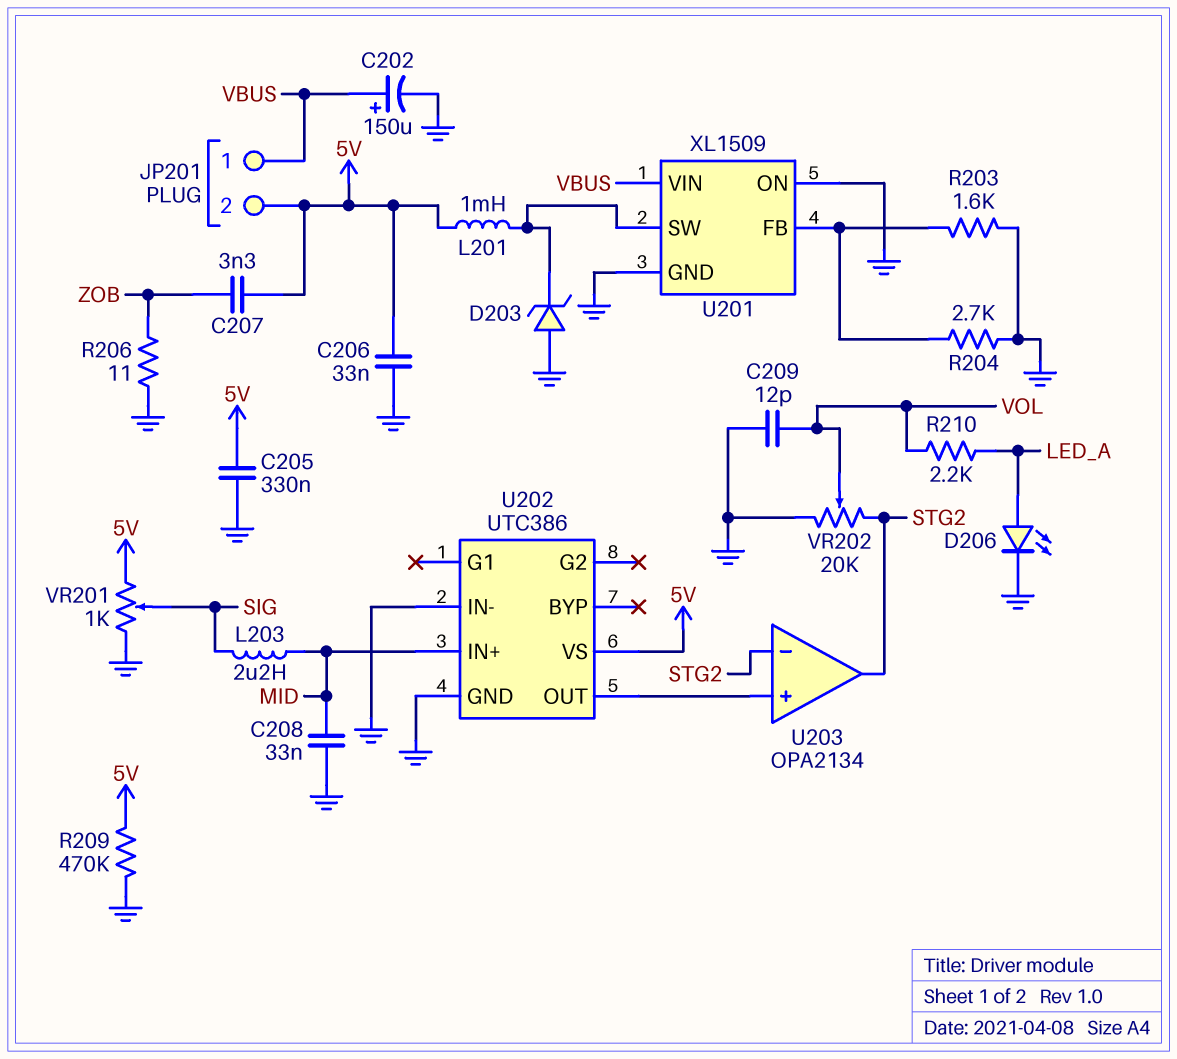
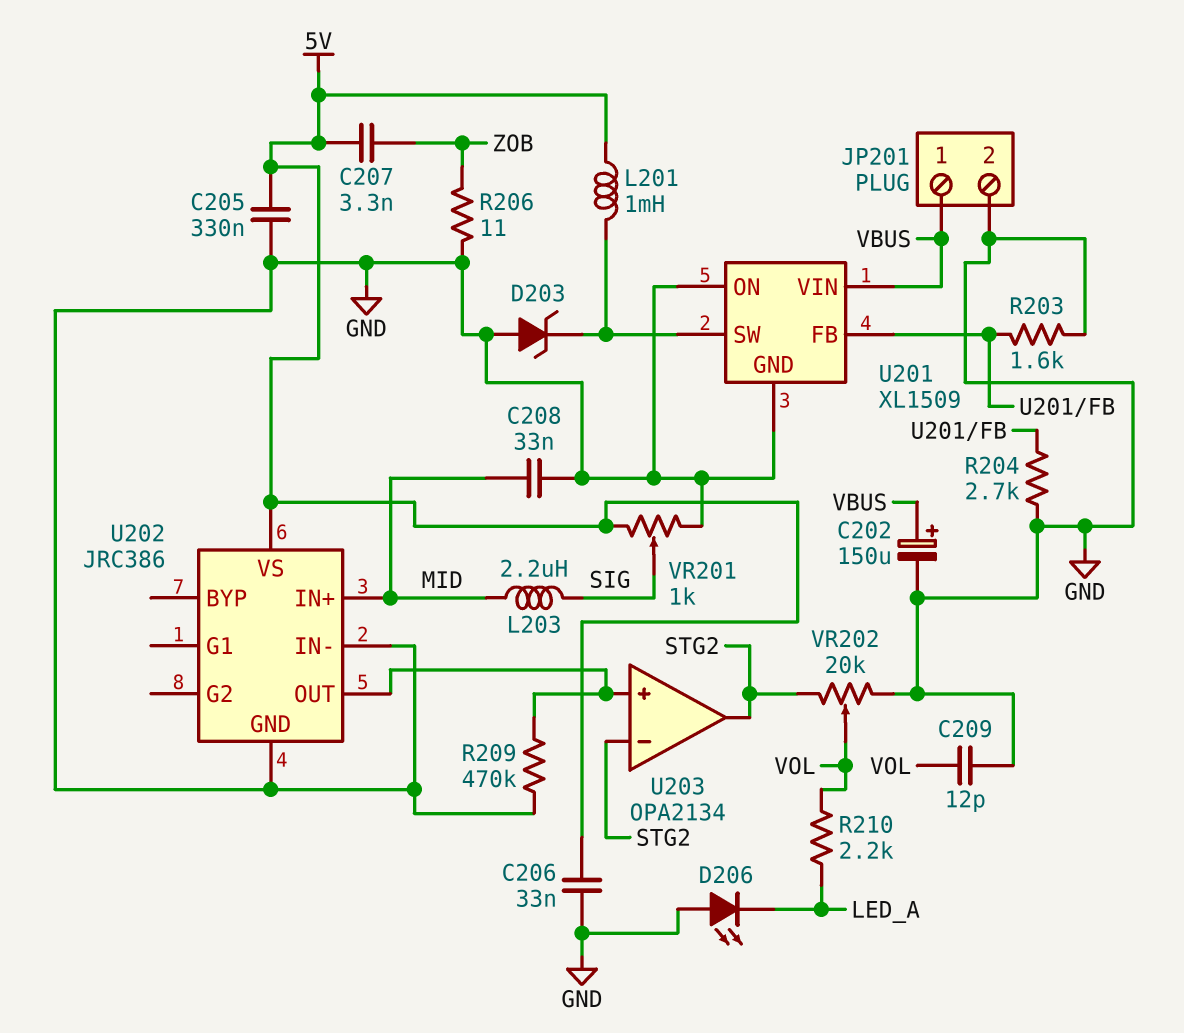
D206: LED (A LED_A, K GND) -> LED (A GND, K LED_A)
JP201 pin 2: 5V -> GND
R209: 470k (5V, GND) -> 470k (GND, U202/OUT)
U202: UTC386 -> JRC386

